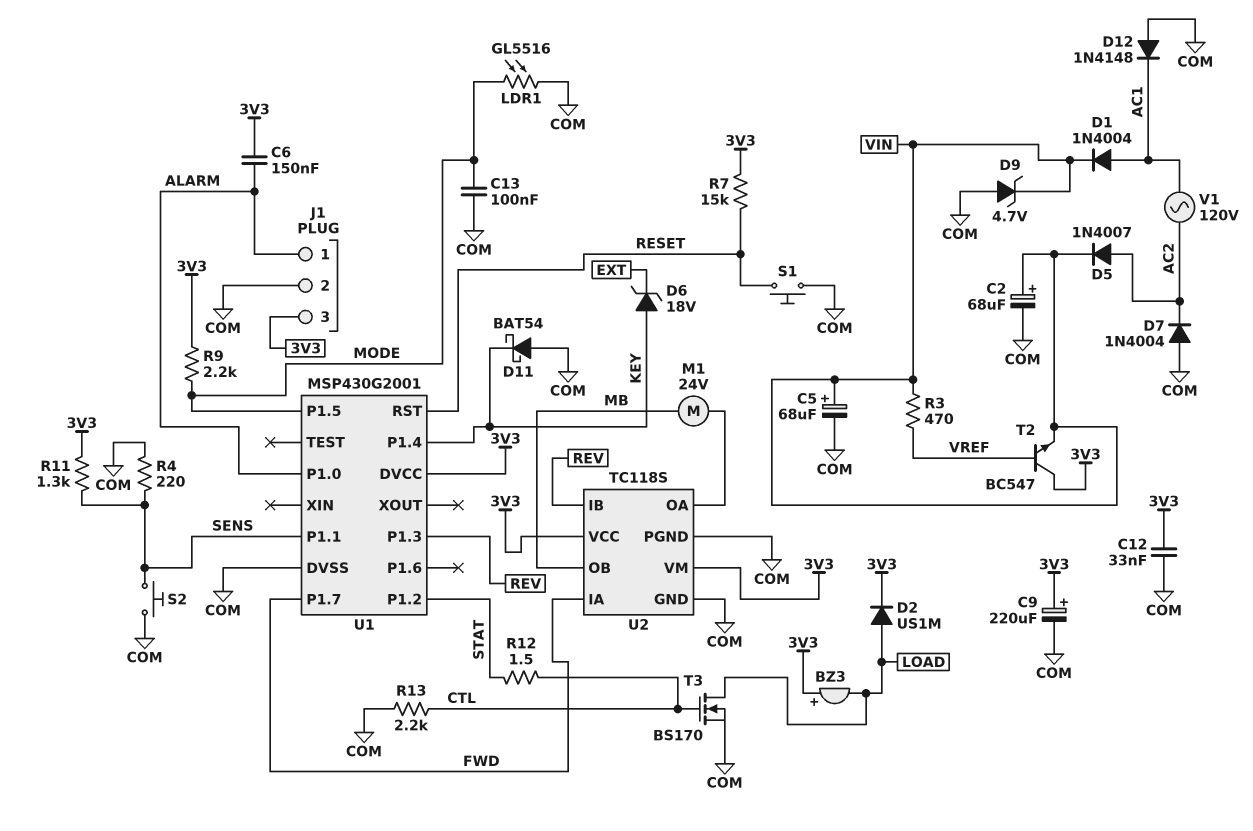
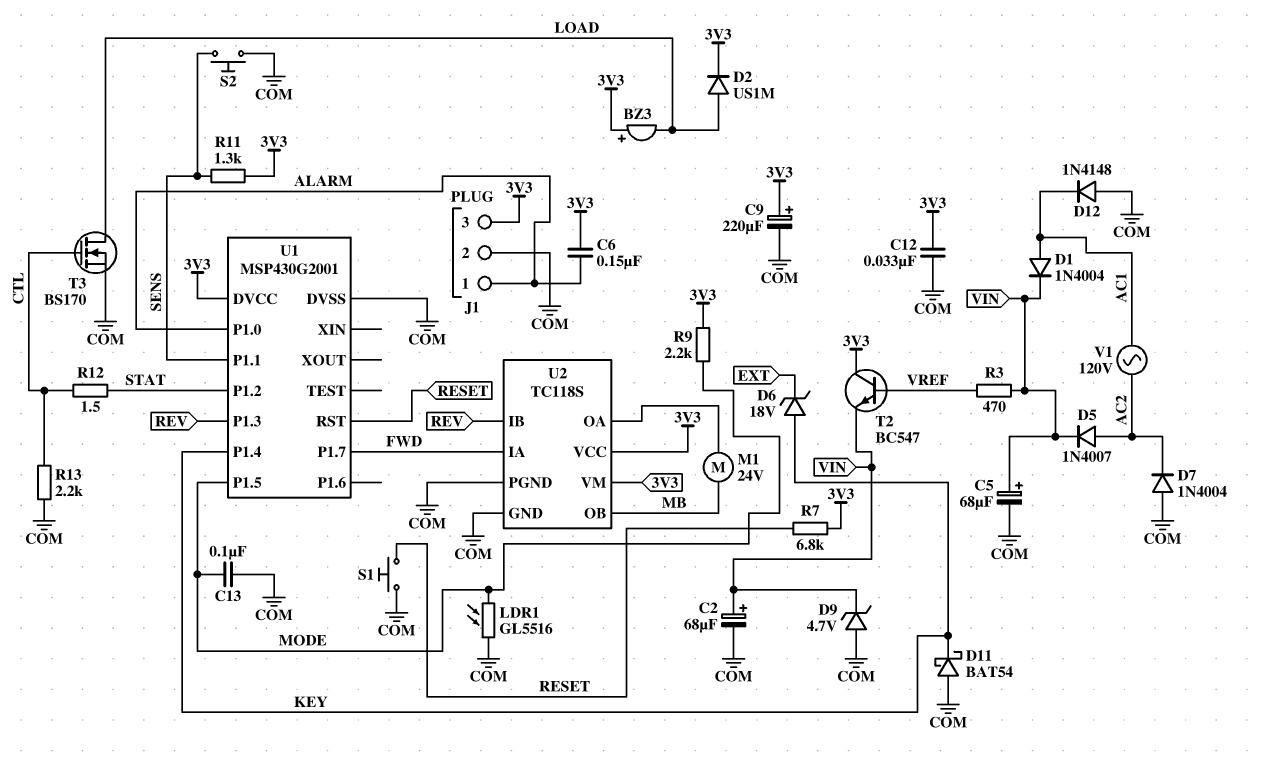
R4: 220 (COM, SENS) -> none
R7: 15k (3V3, RESET) -> 6.8k (3V3, RESET)

